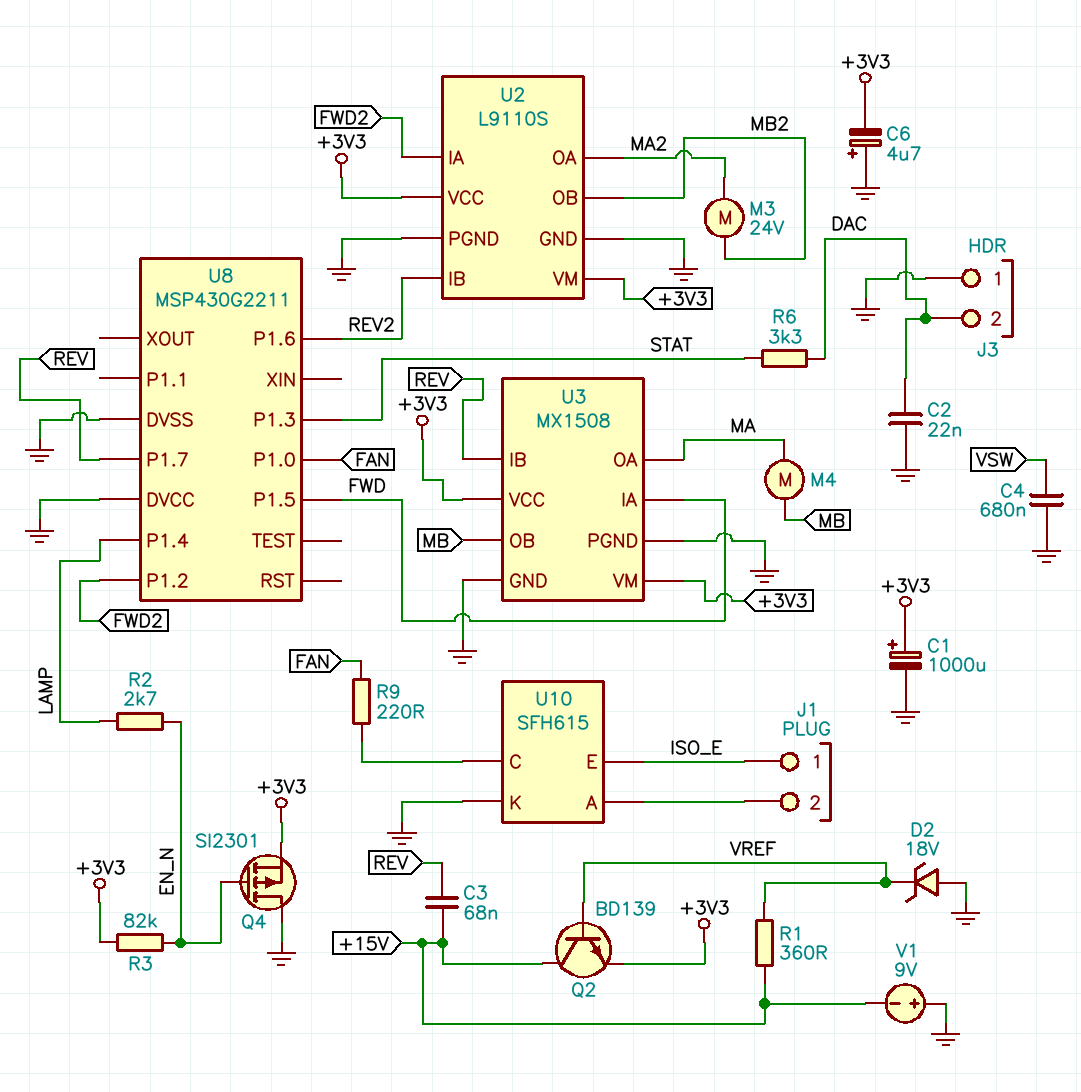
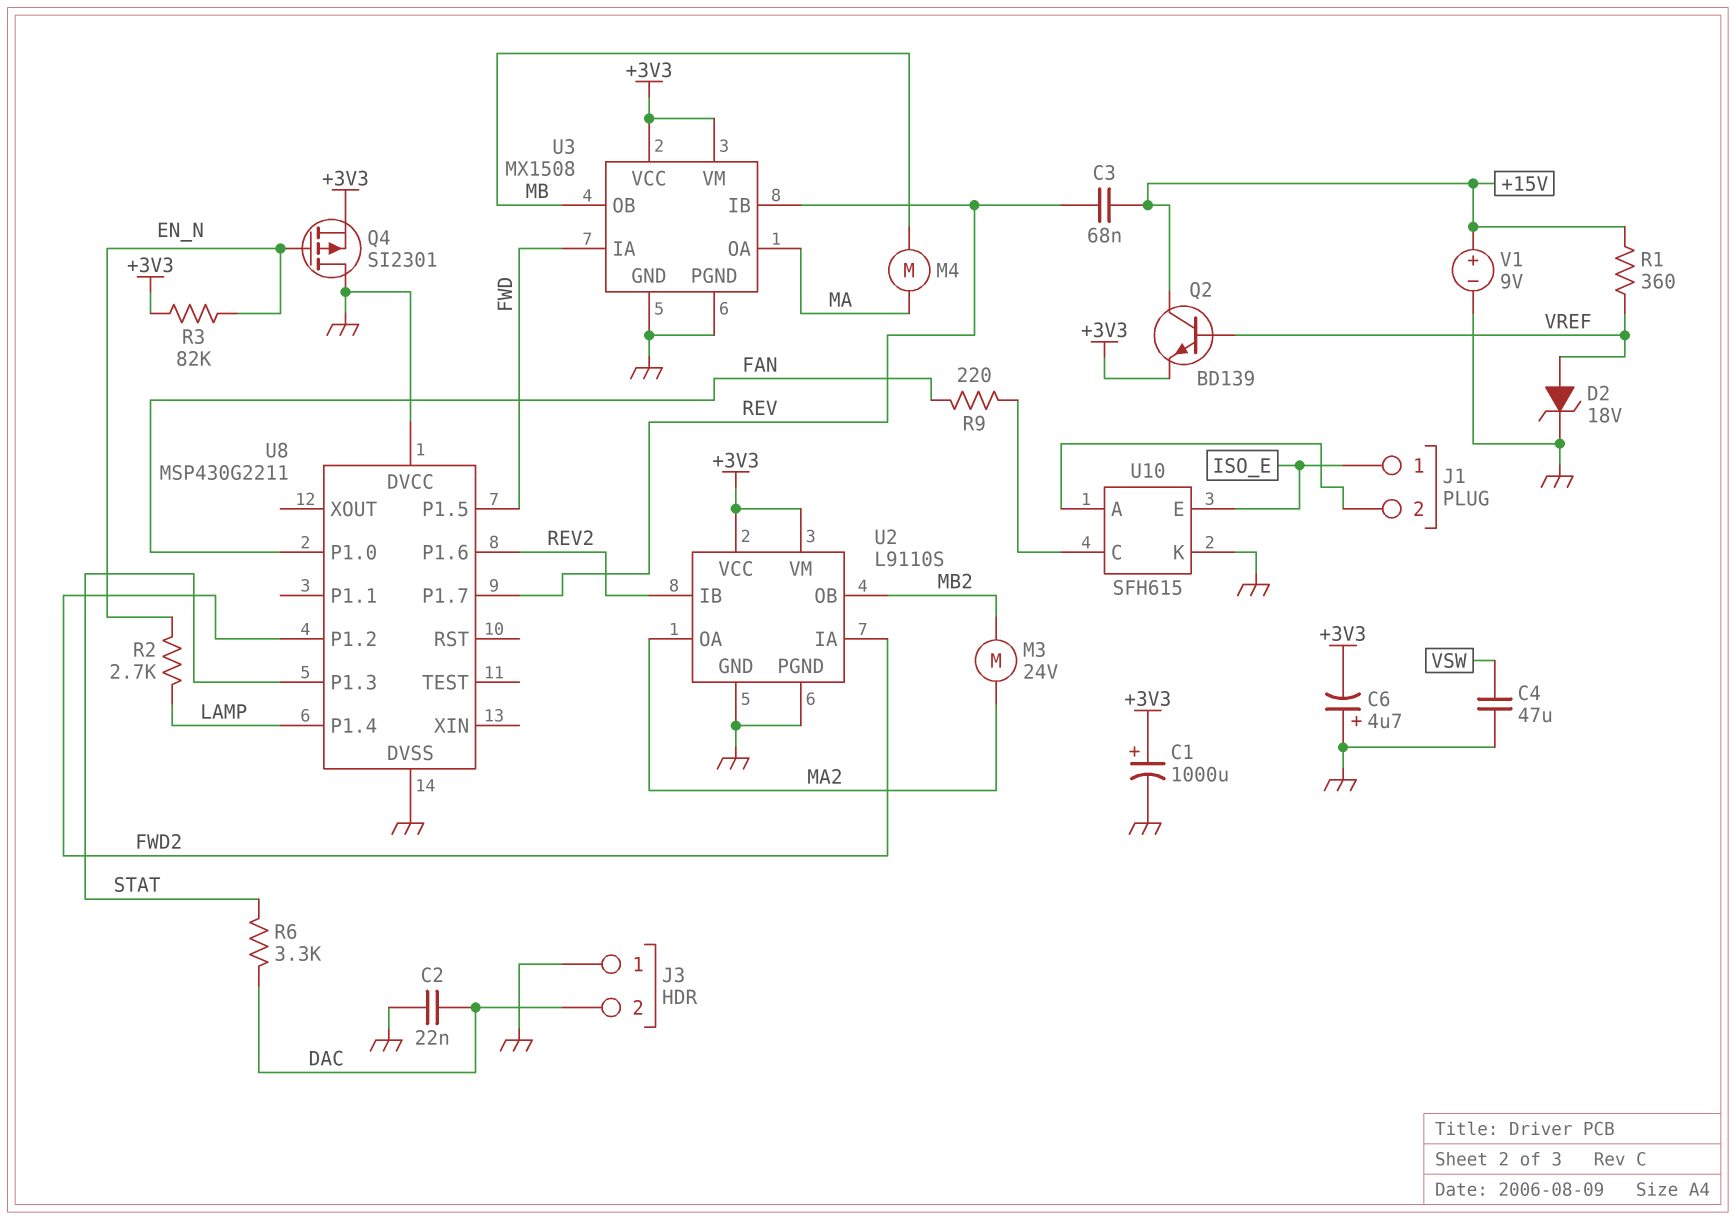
C4: 680nF (GND, VSW) -> 47uF (GND, VSW)
D2: zener 18V (A GND, K VREF) -> zener 18V (A VREF, K GND)
V1: 9V (plus GND, minus +15V) -> 9V (plus +15V, minus GND)

